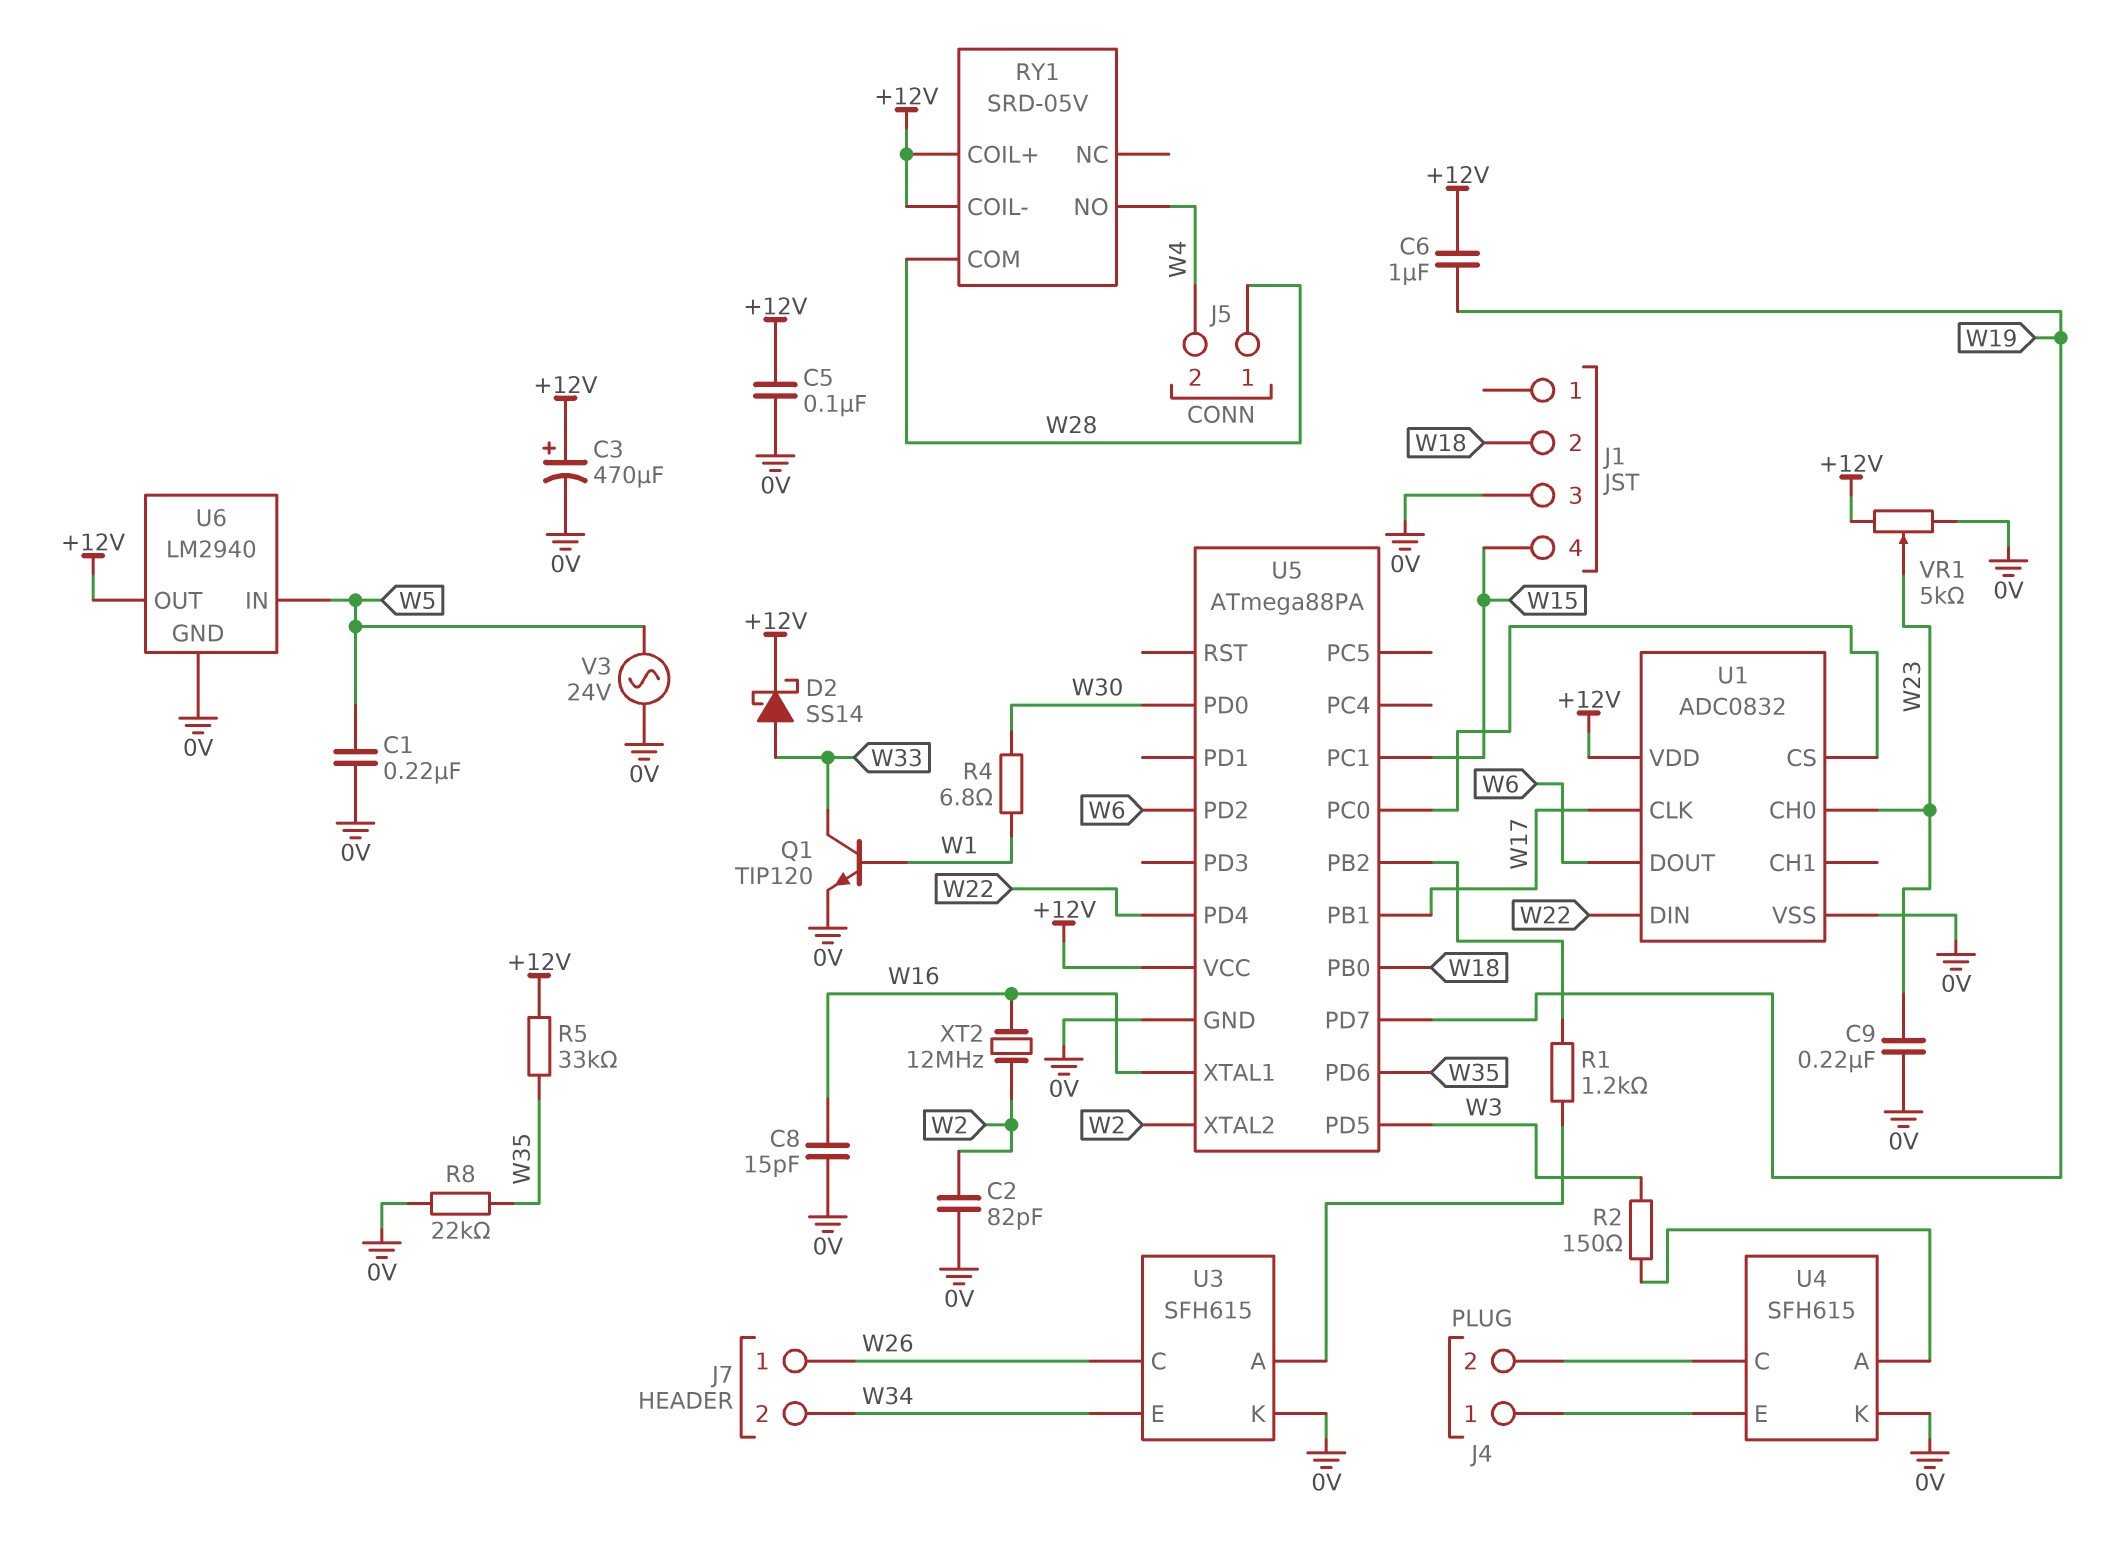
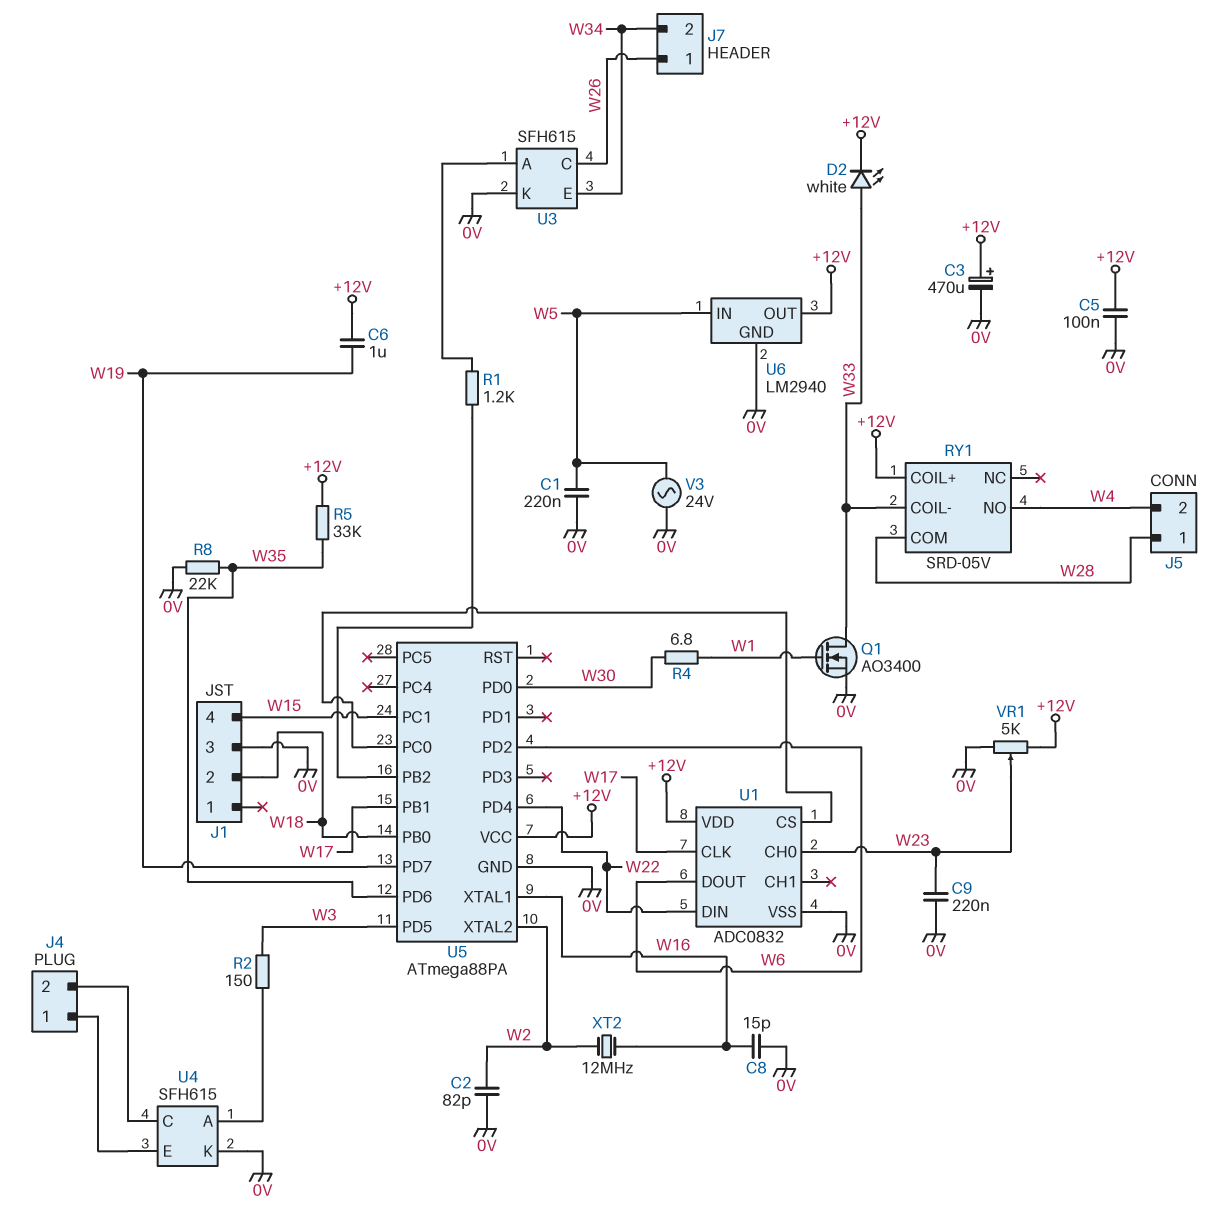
D2: schottky SS14 (A W33, K +12V) -> LED white (A W33, K +12V)
Q1: NPN TIP120 (B W1, C W33, E 0V) -> NMOS AO3400 (G W1, D W33, S 0V)
RY1 pin COIL-: +12V -> W33

